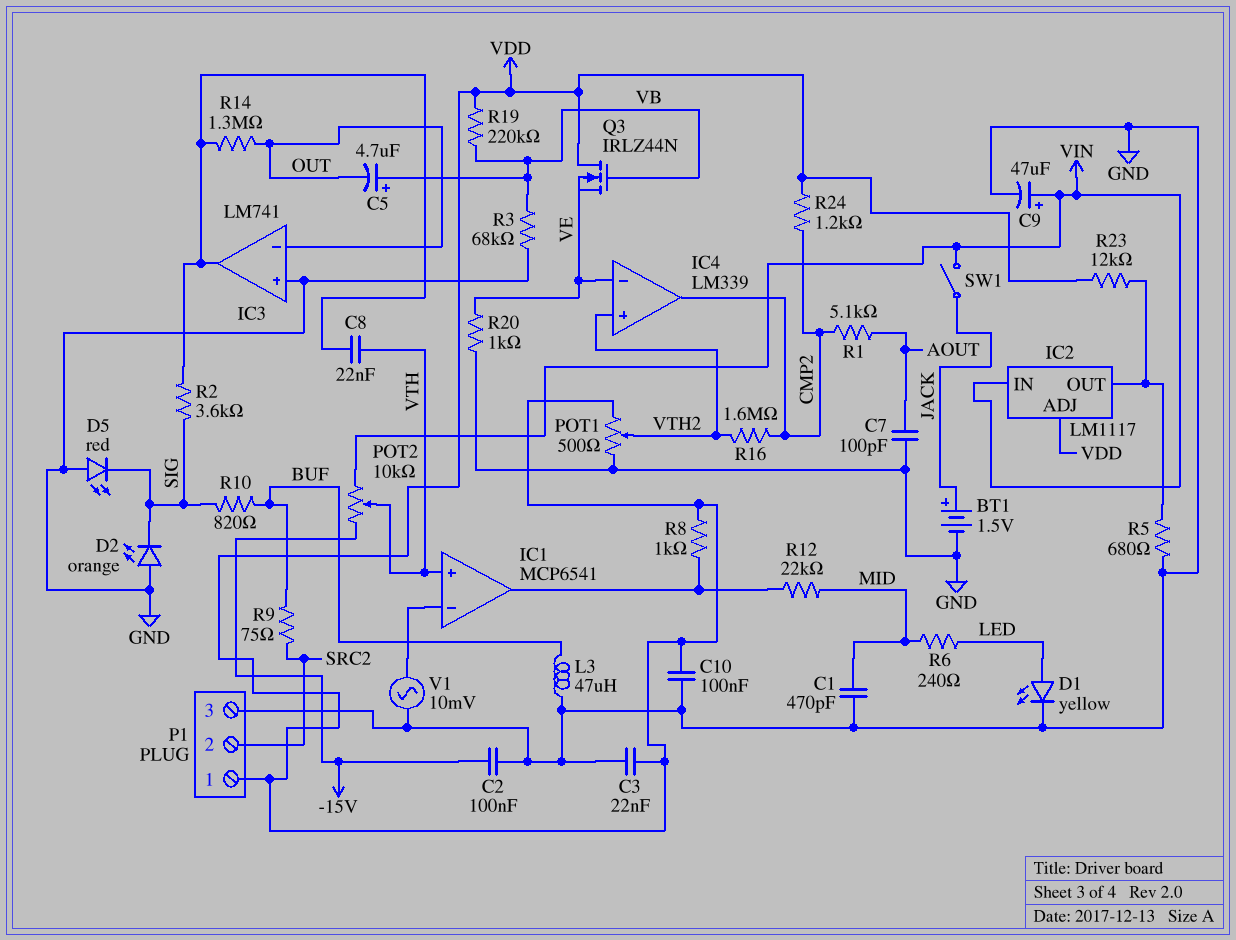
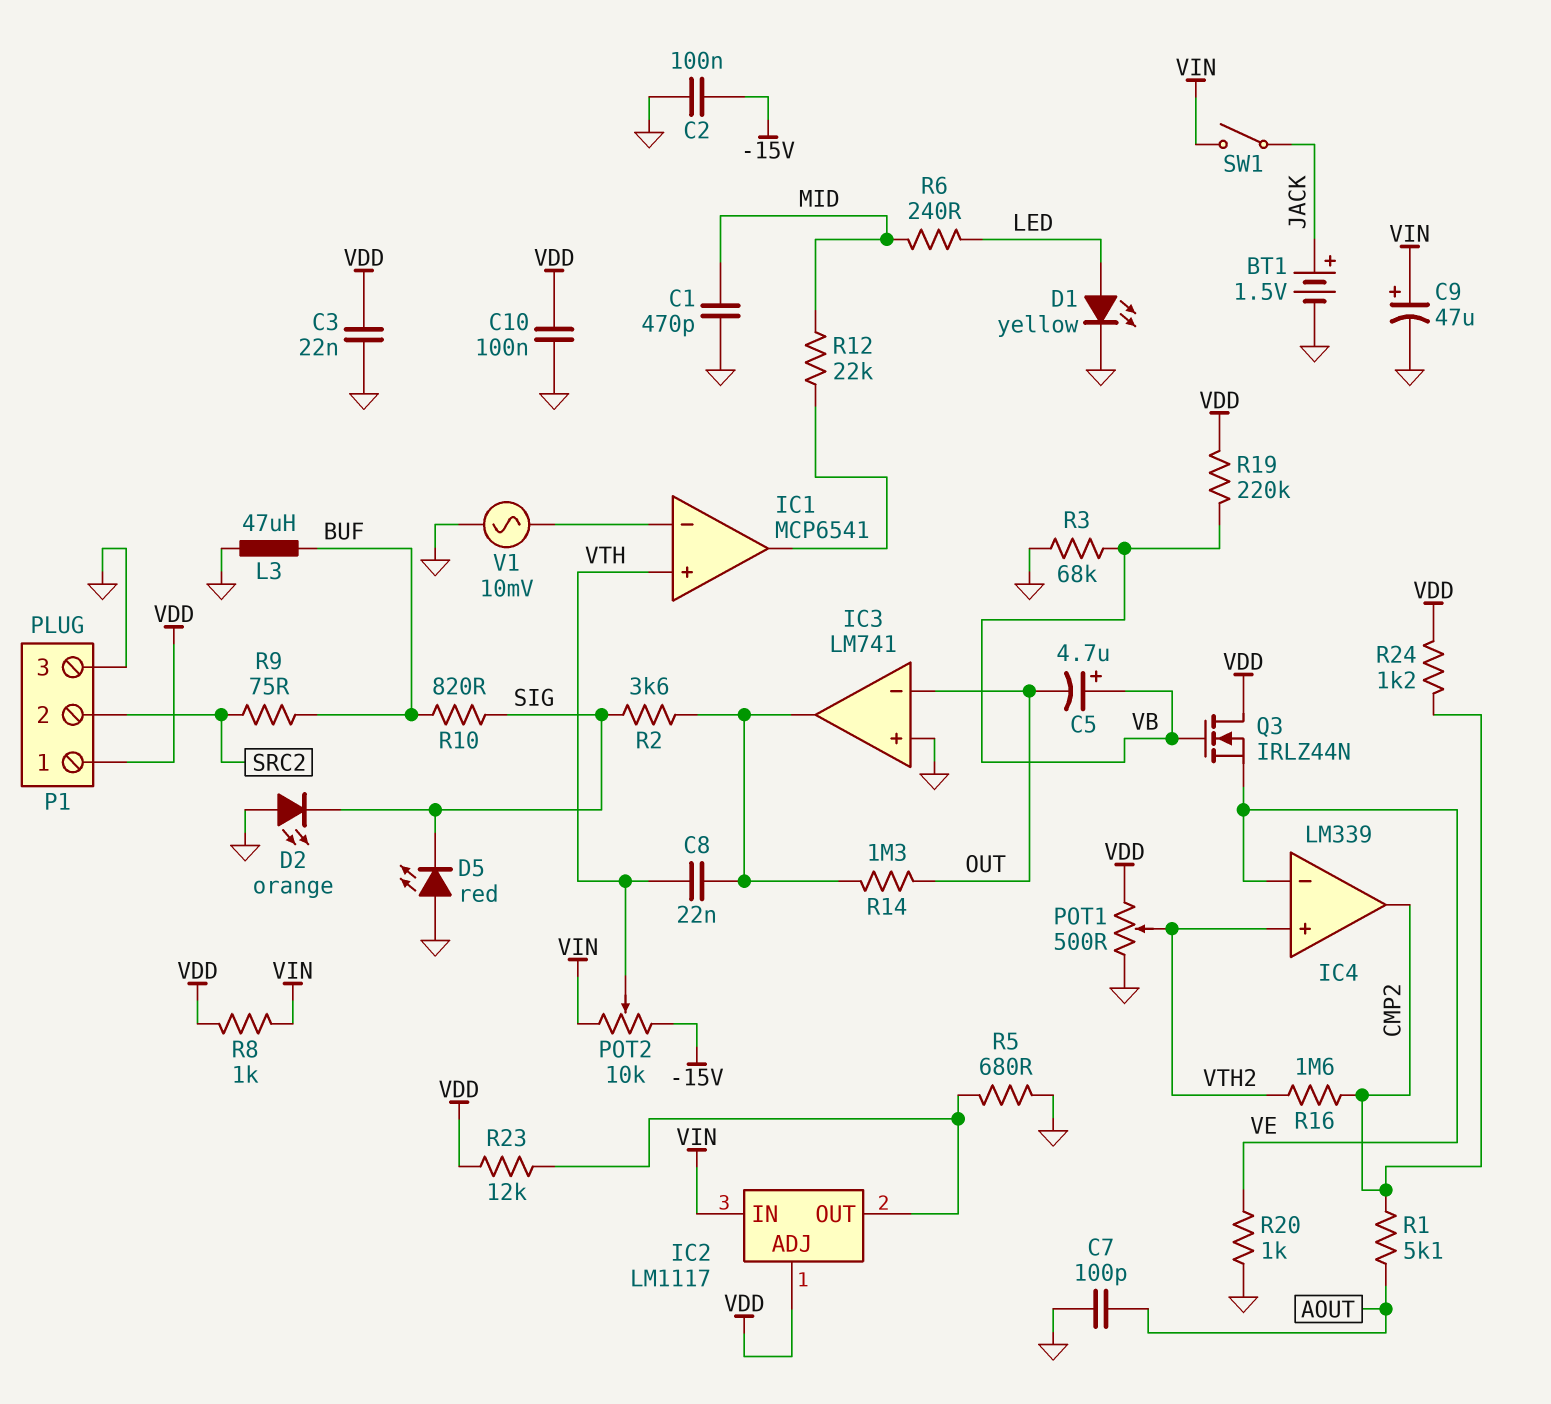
R8: 1k (IC1/out, VDD) -> 1k (VDD, VIN)

